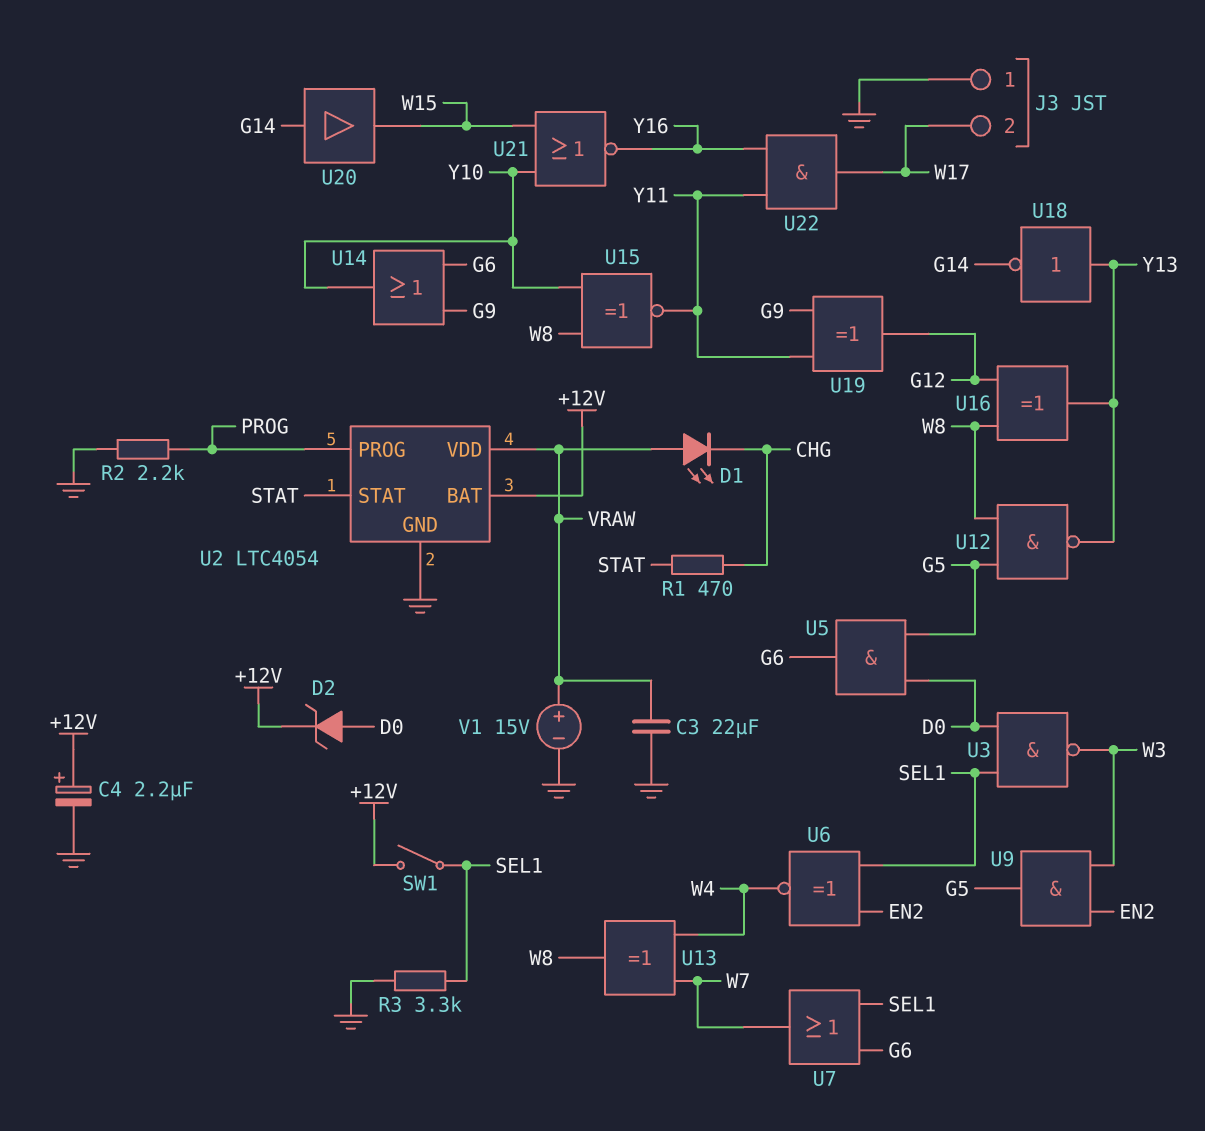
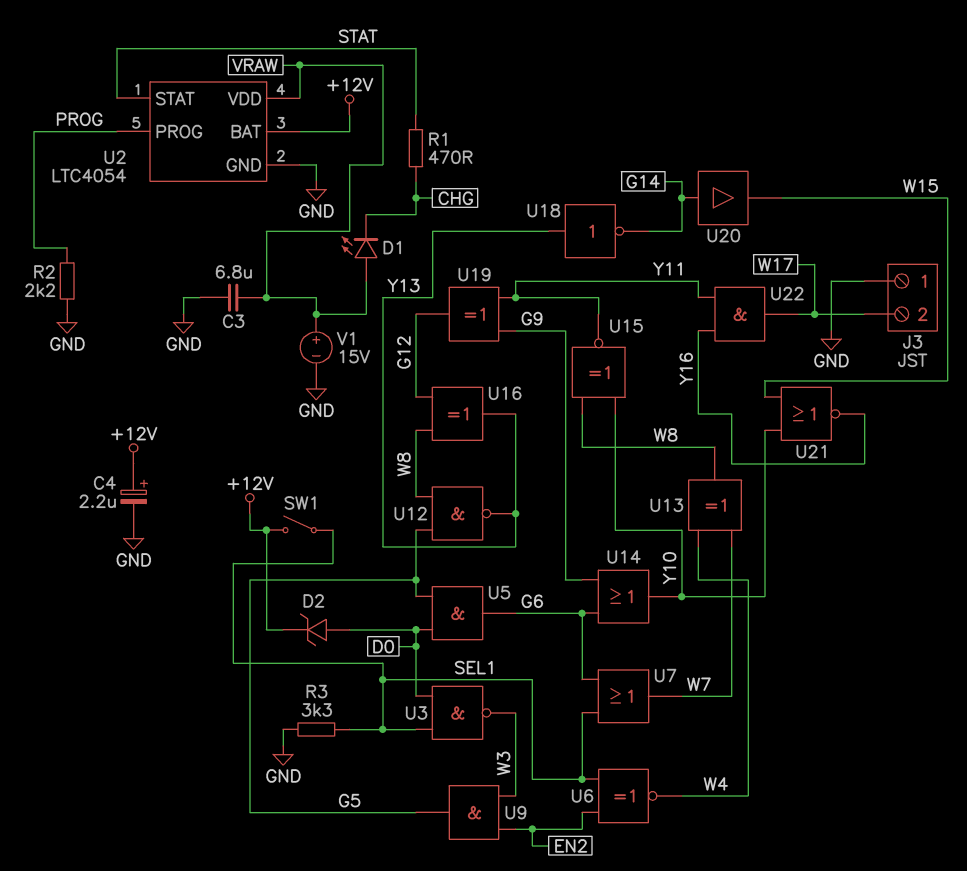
C3: 22uF (GND, VRAW) -> 6.8uF (GND, VRAW)

